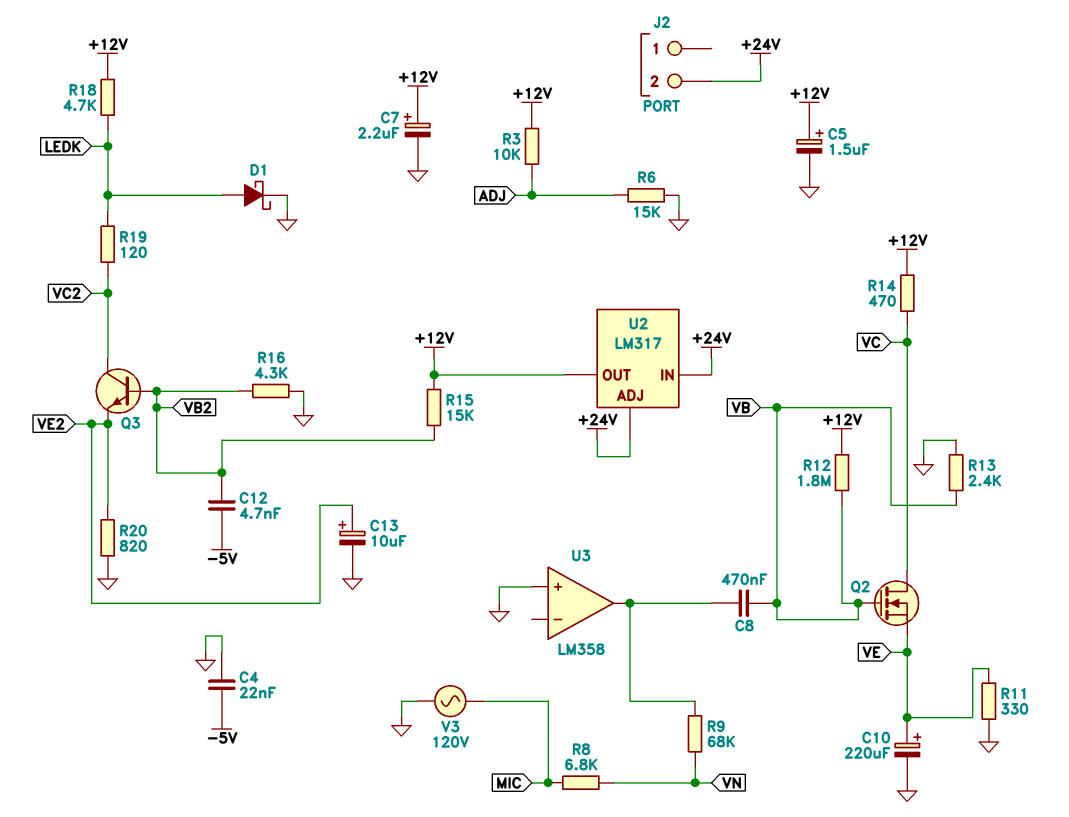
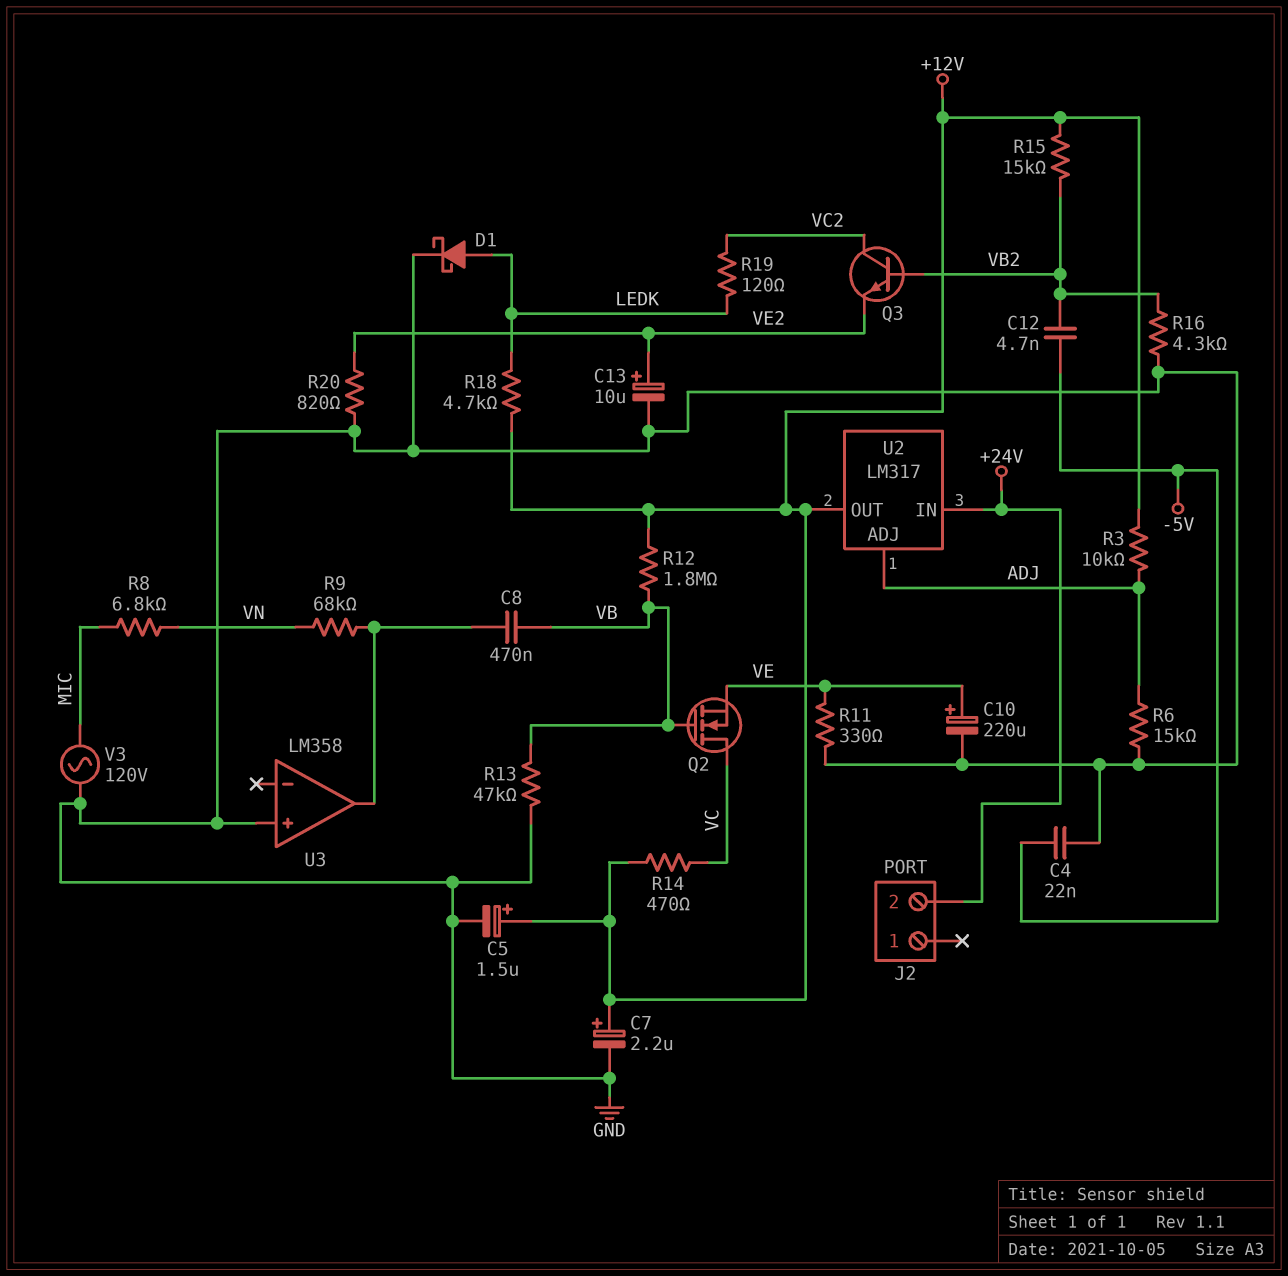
R13: 2.4k (GND, VB) -> 47k (GND, VB)
U2 pin ADJ: +24V -> ADJ

